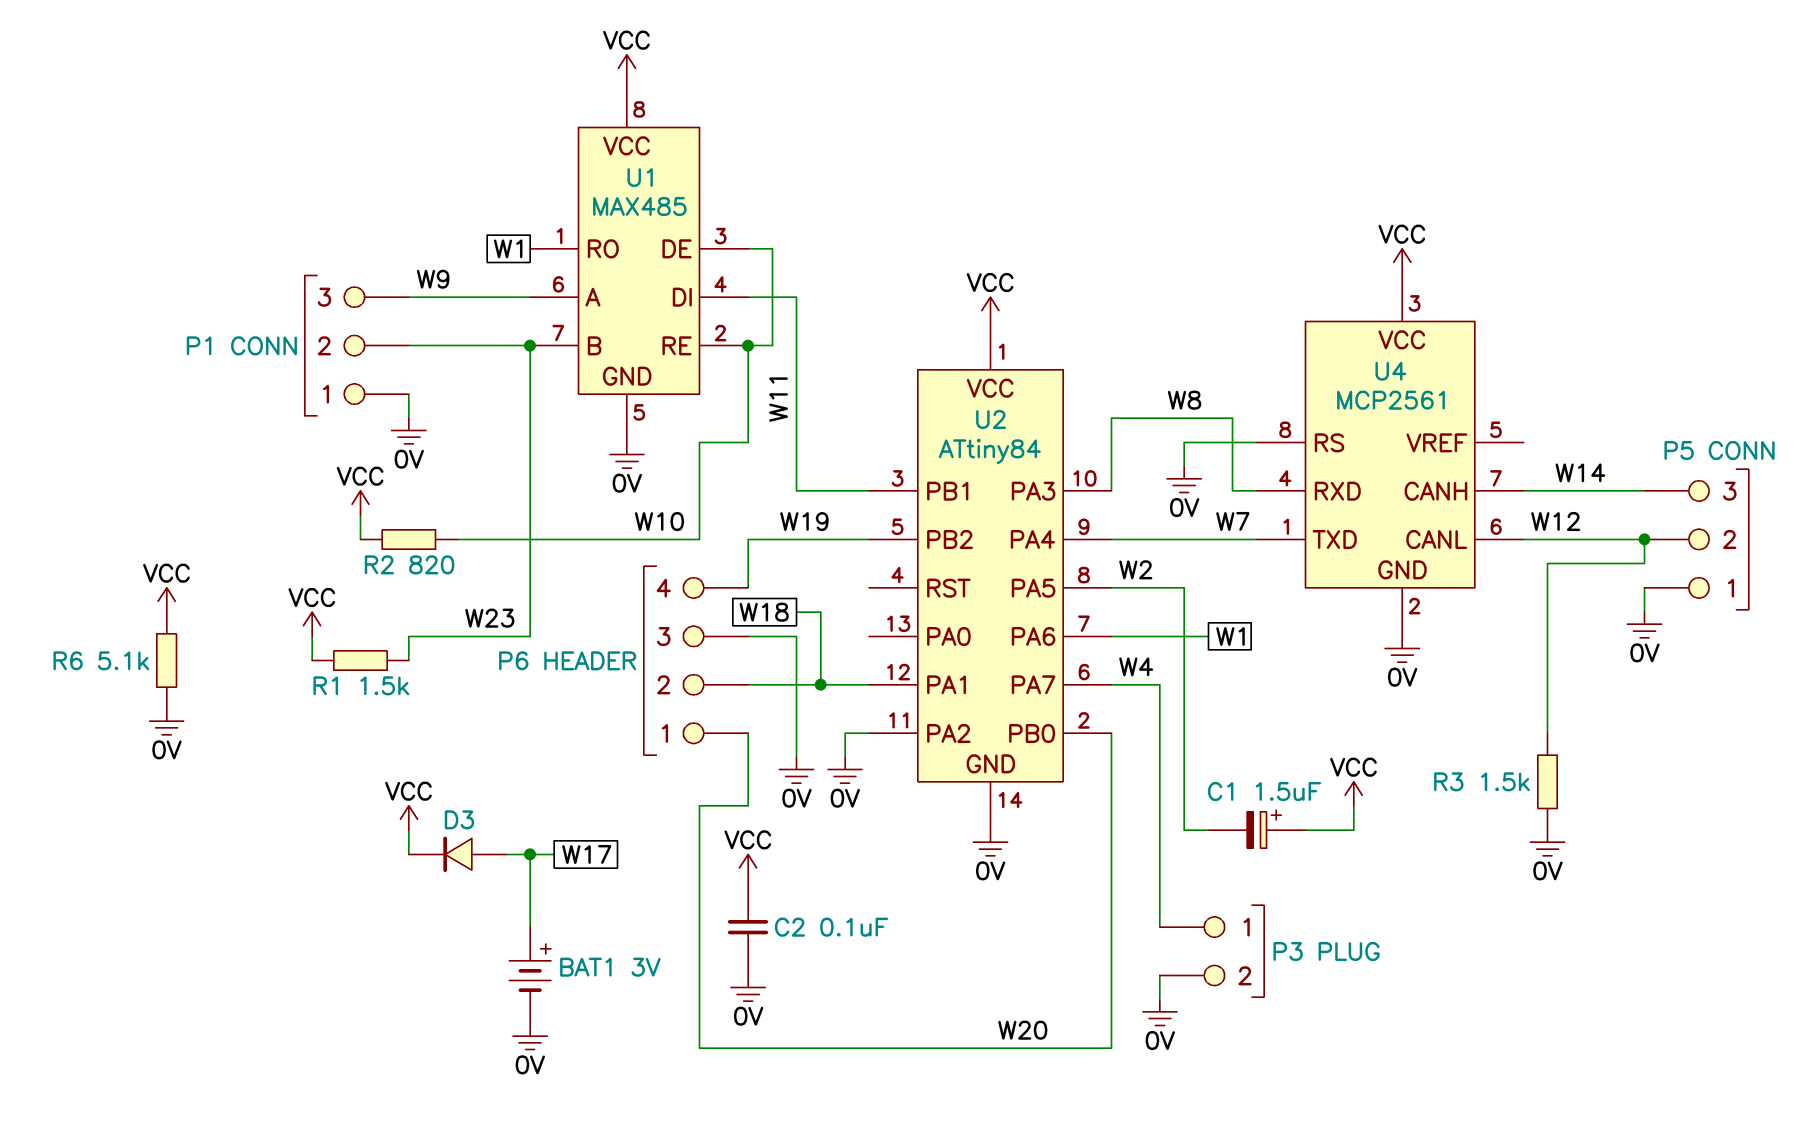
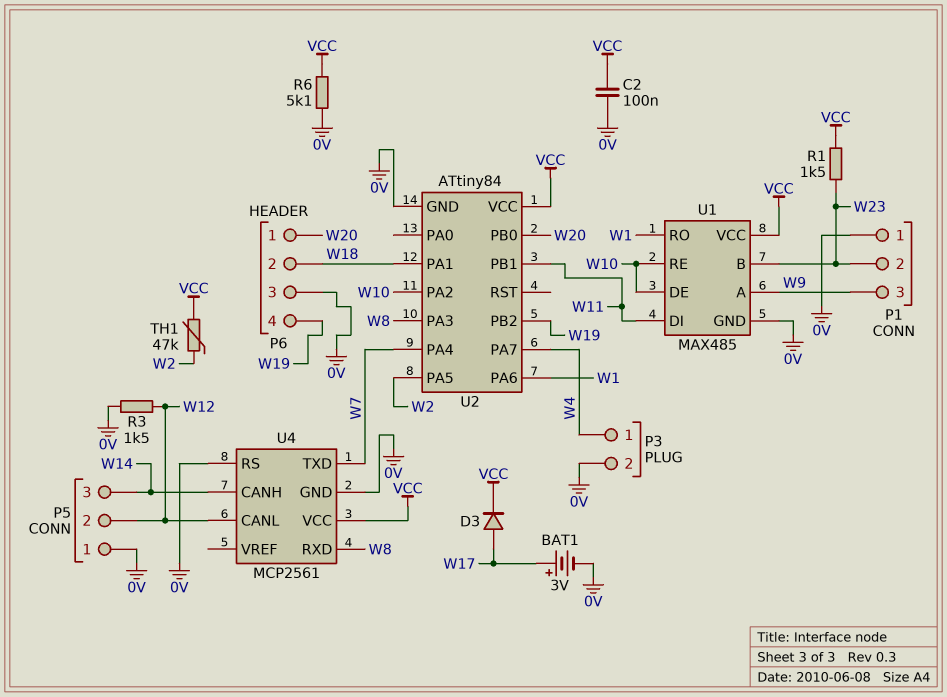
C1: 1.5uF (plus VCC, minus W2) -> none
R2: 820 (VCC, W10) -> none
TH1: none -> 47k (VCC, W2)
U2 pin PA2: 0V -> W10

